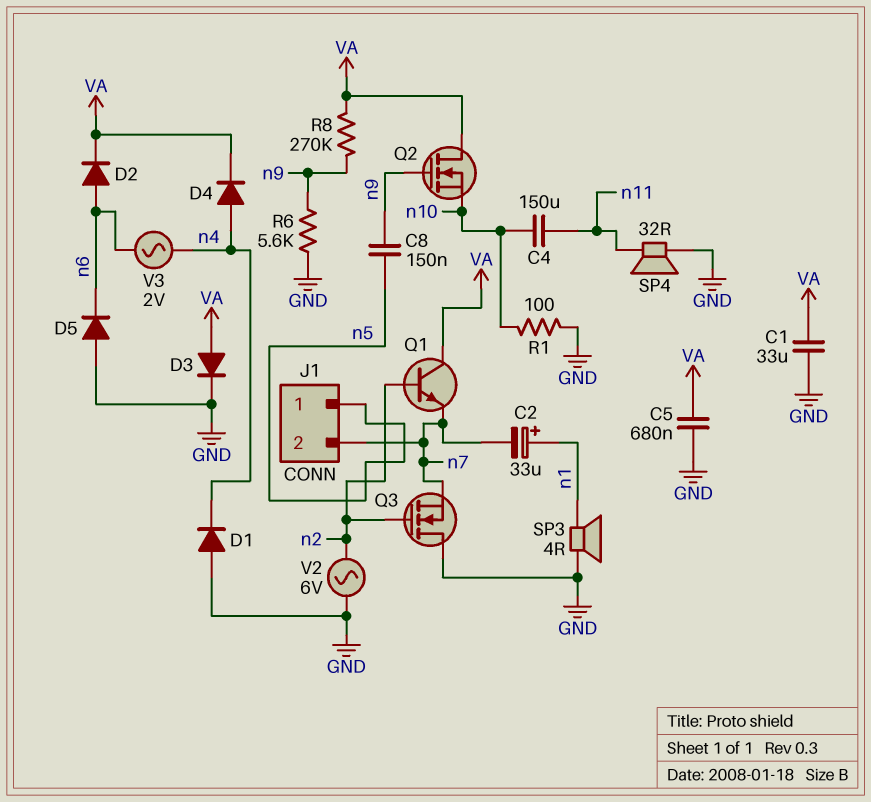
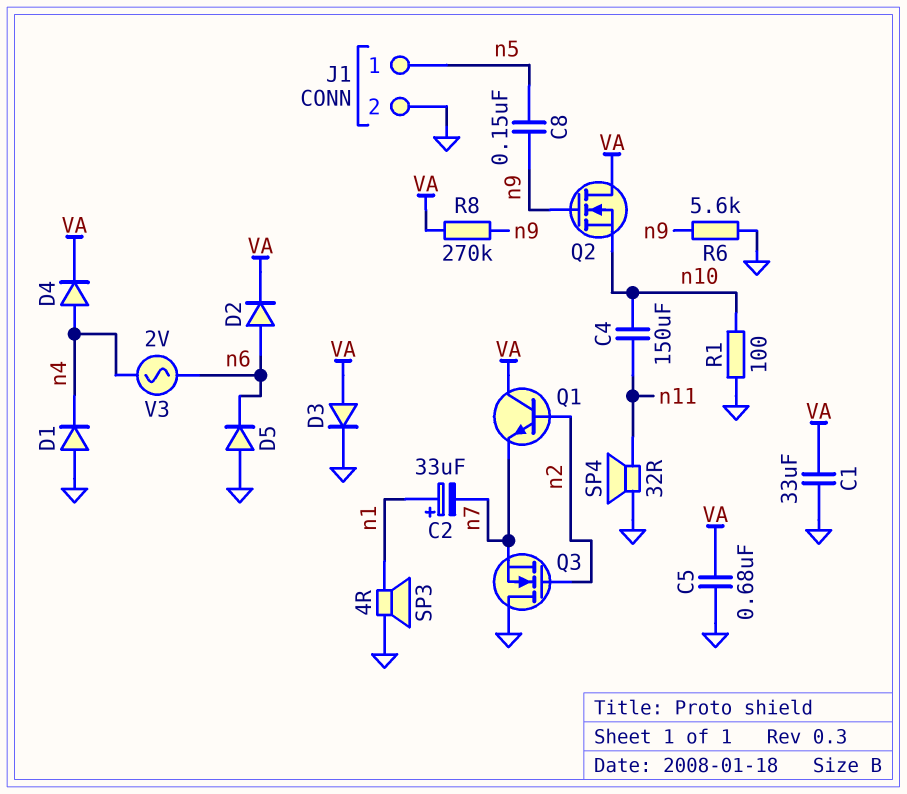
J1 pin 2: n7 -> GND
V2: AC 6V (GND, n2) -> none

